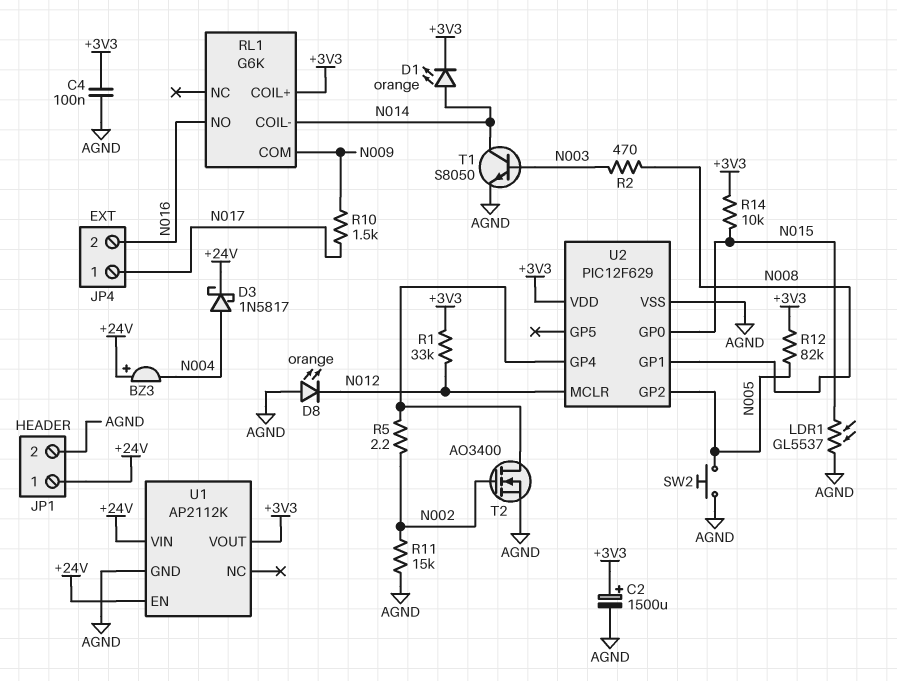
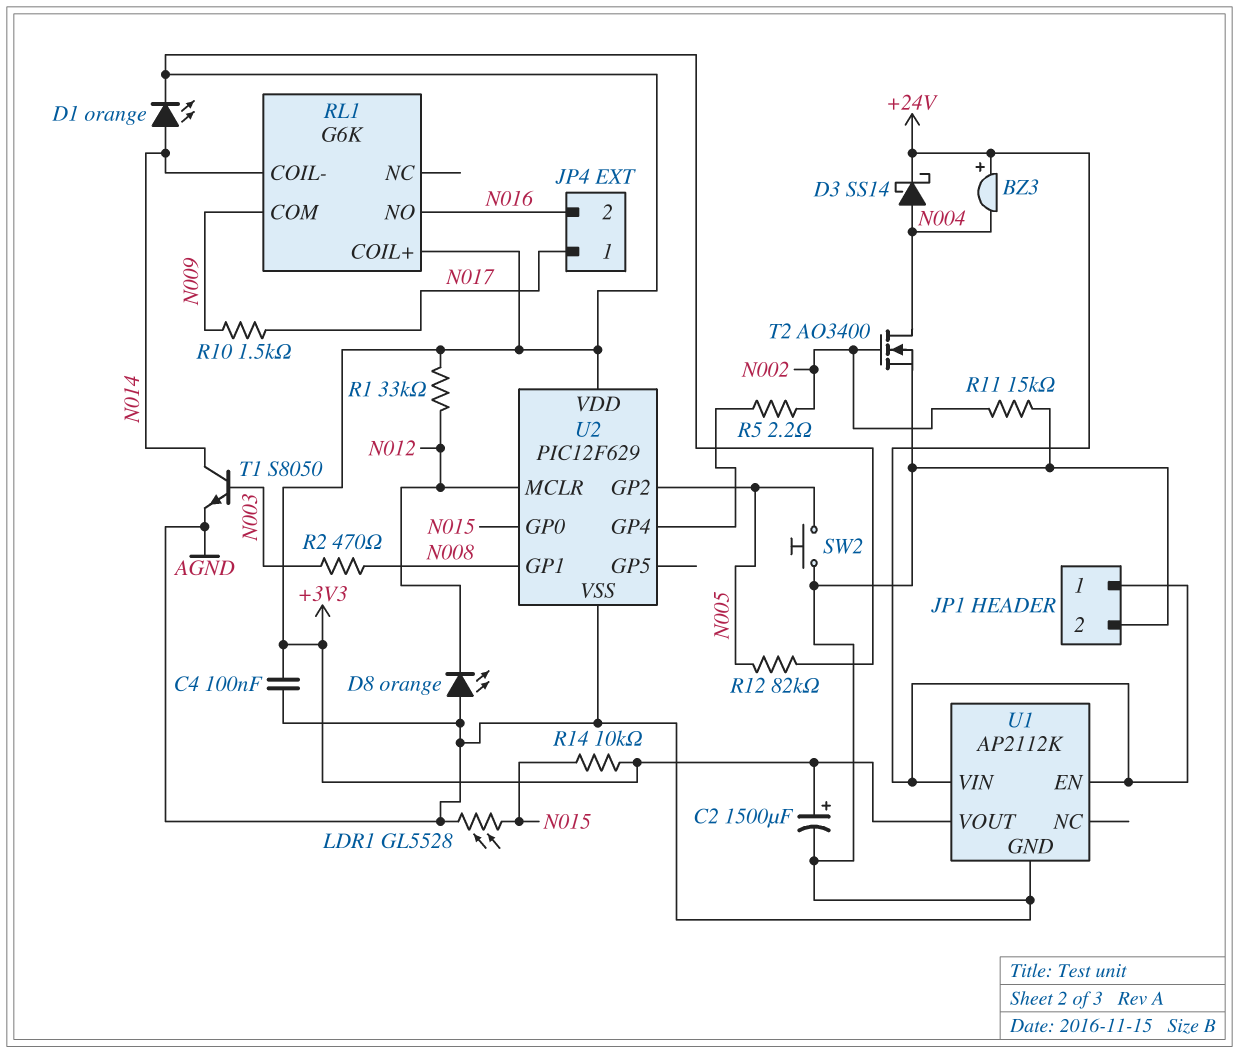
D3: schottky 1N5817 (A N004, K +24V) -> schottky SS14 (A N004, K +24V)
LDR1: GL5537 (AGND, N015) -> GL5528 (AGND, N015)
T2: NMOS AO3400 (G N002, D U2/GP4, S AGND) -> NMOS AO3400 (G N002, D N004, S AGND)

